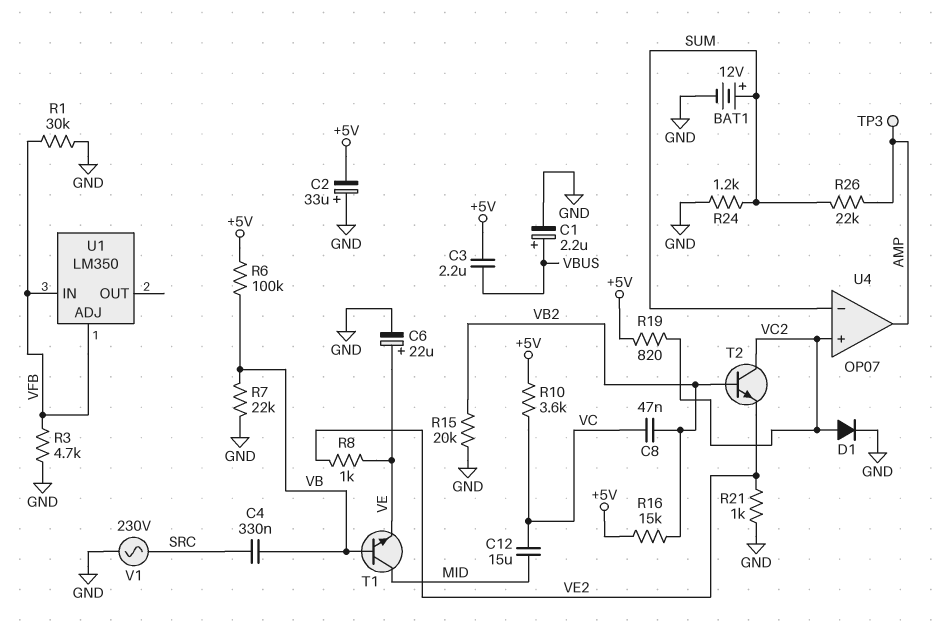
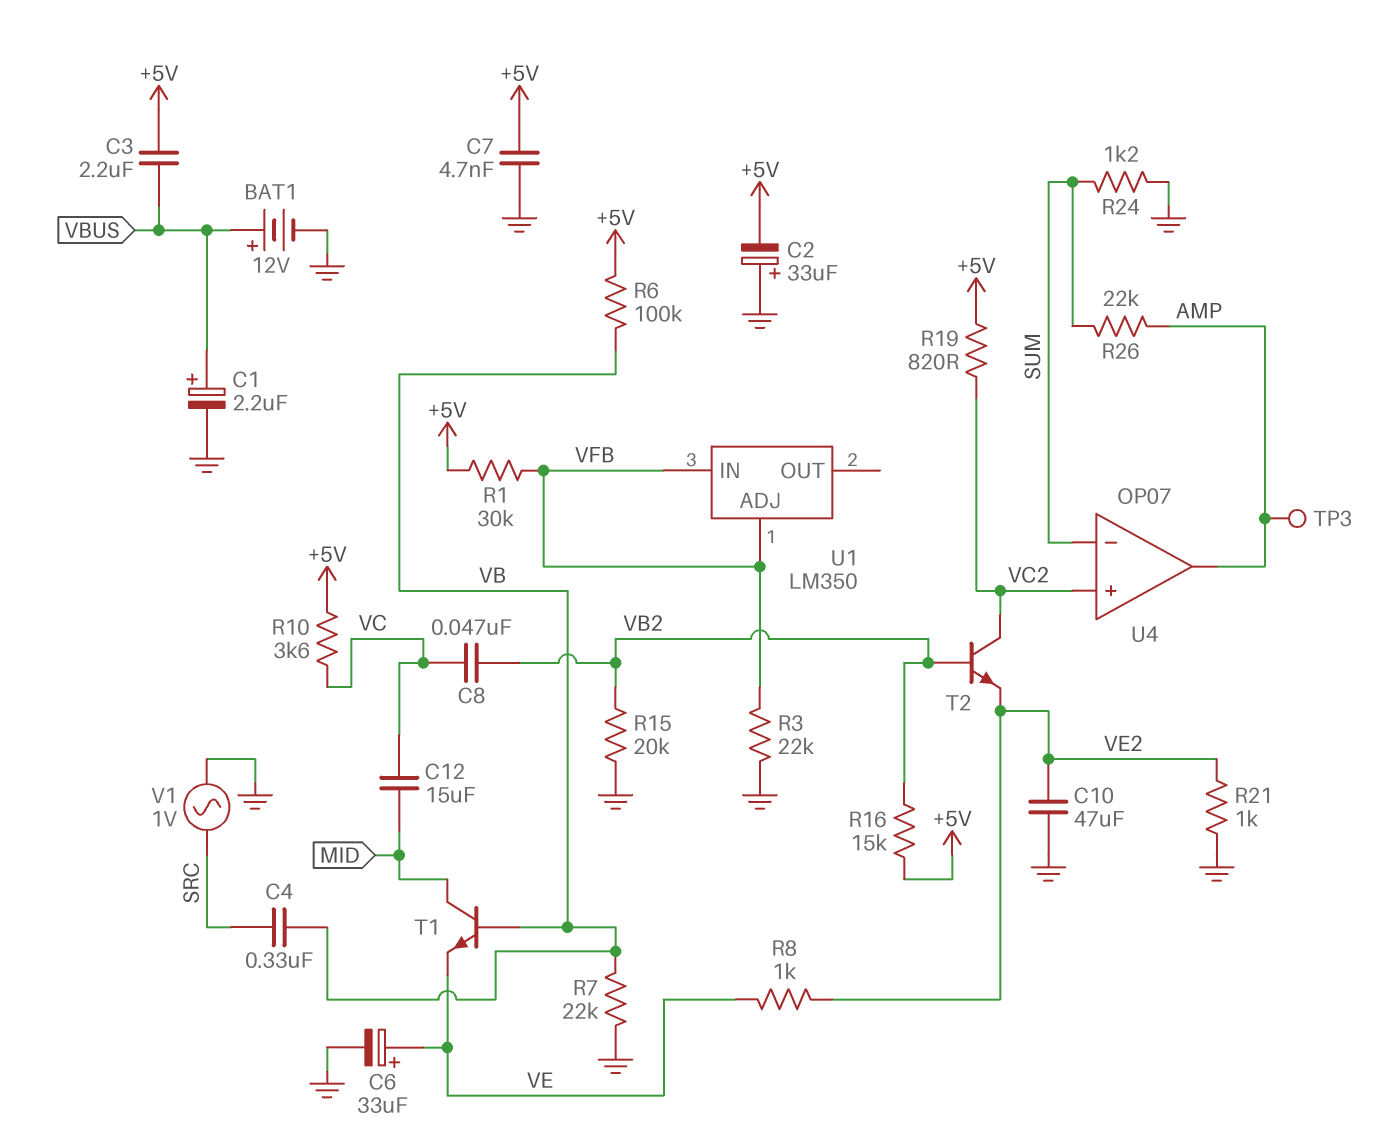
BAT1: 12V (plus SUM, minus GND) -> 12V (plus VBUS, minus GND)
C6: 22uF (plus VE, minus GND) -> 33uF (plus VE, minus GND)
C7: none -> 4.7nF (+5V, GND)
C10: none -> 47uF (GND, VE2)
D1: diode (A VC2, K GND) -> none
R1: 30k (GND, VFB) -> 30k (+5V, VFB)
R3: 4.7k (GND, VFB) -> 22k (GND, VFB)
V1: AC 230V (GND, SRC) -> AC 1V (GND, SRC)

